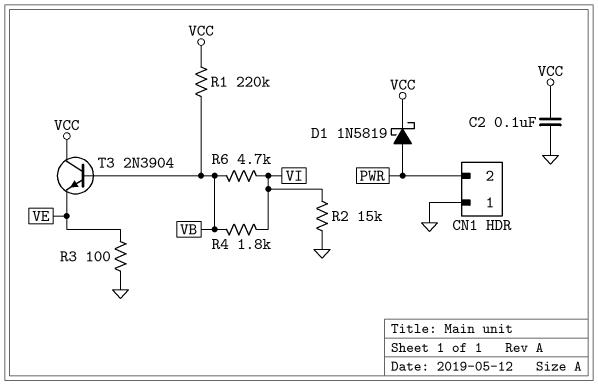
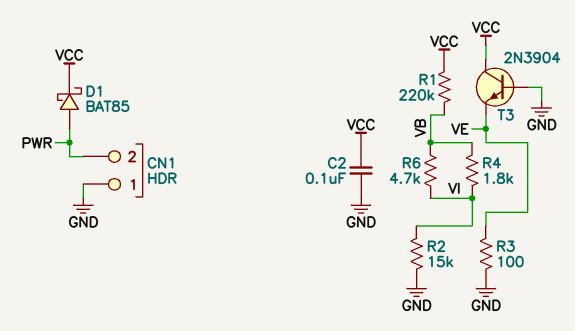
D1: schottky 1N5819 (A PWR, K VCC) -> schottky BAT85 (A PWR, K VCC)
T3: NPN 2N3904 (B VB, C VCC, E VE) -> NPN 2N3904 (B GND, C VCC, E VE)

